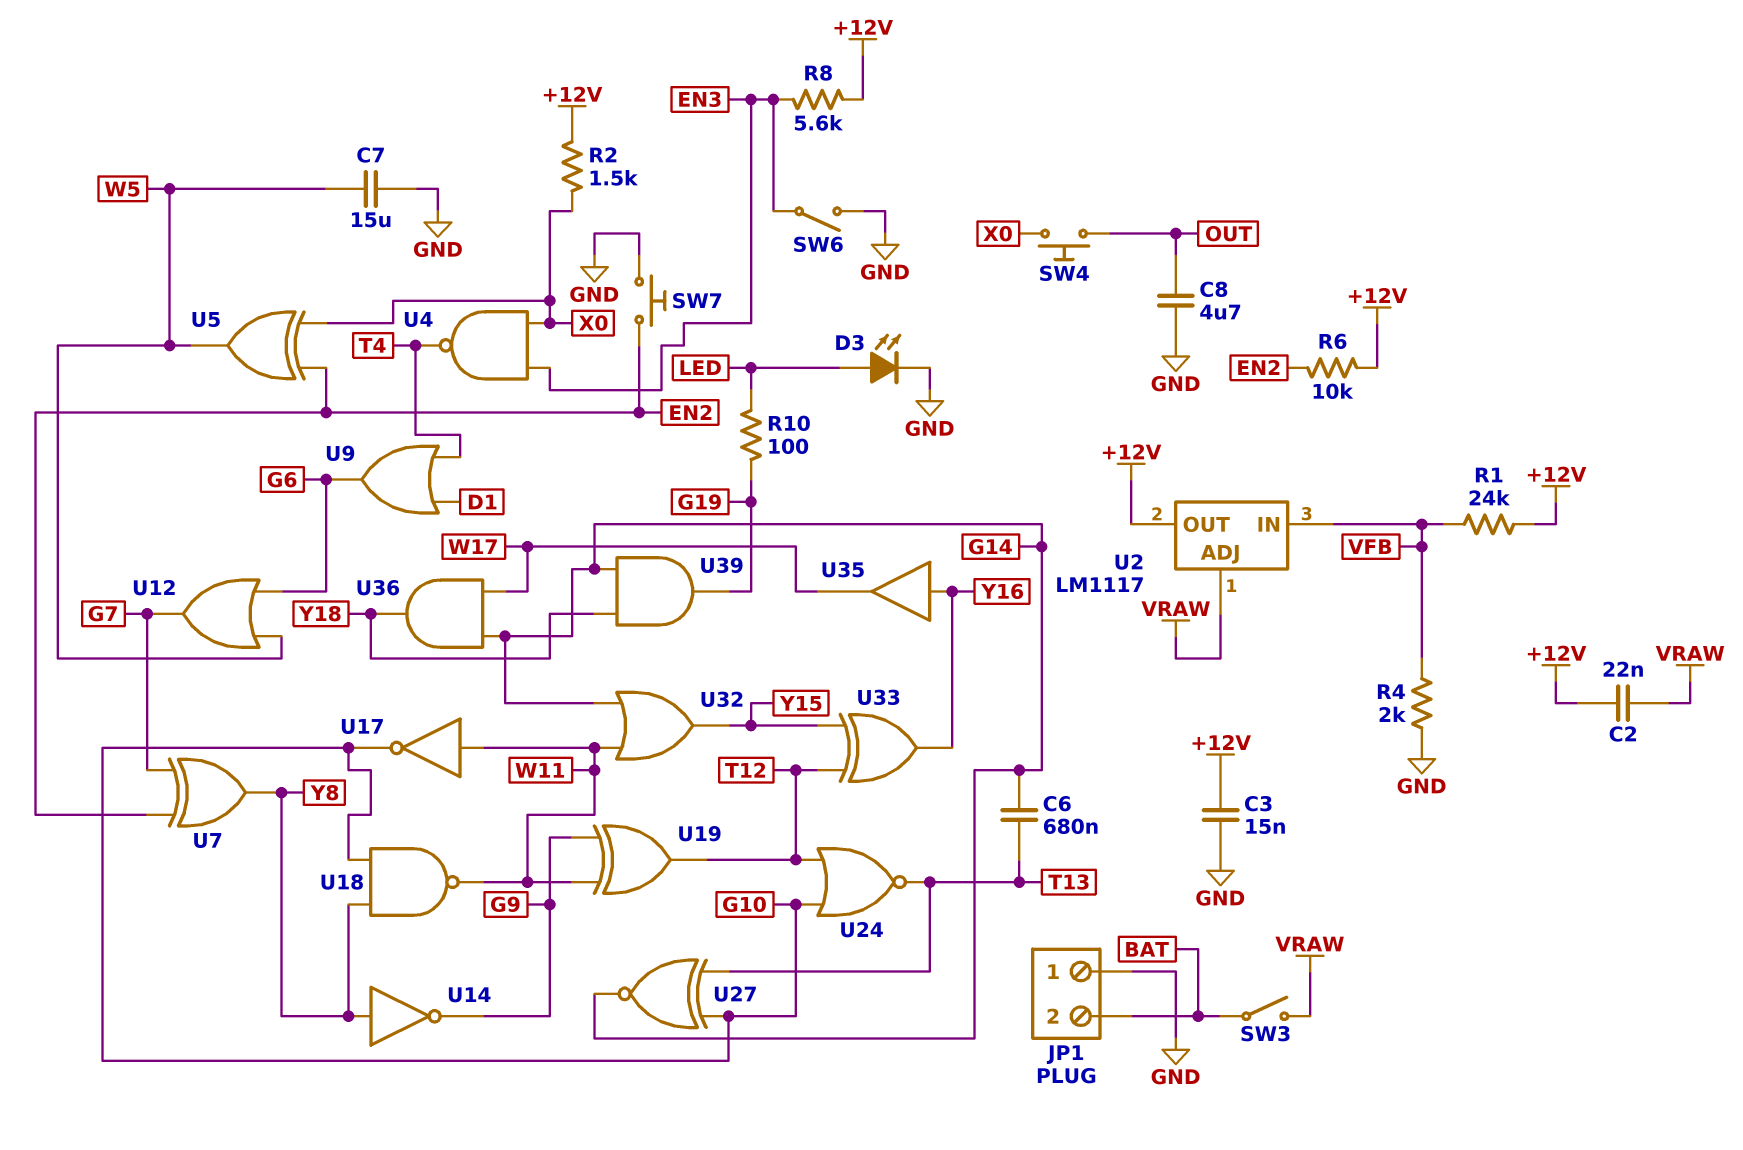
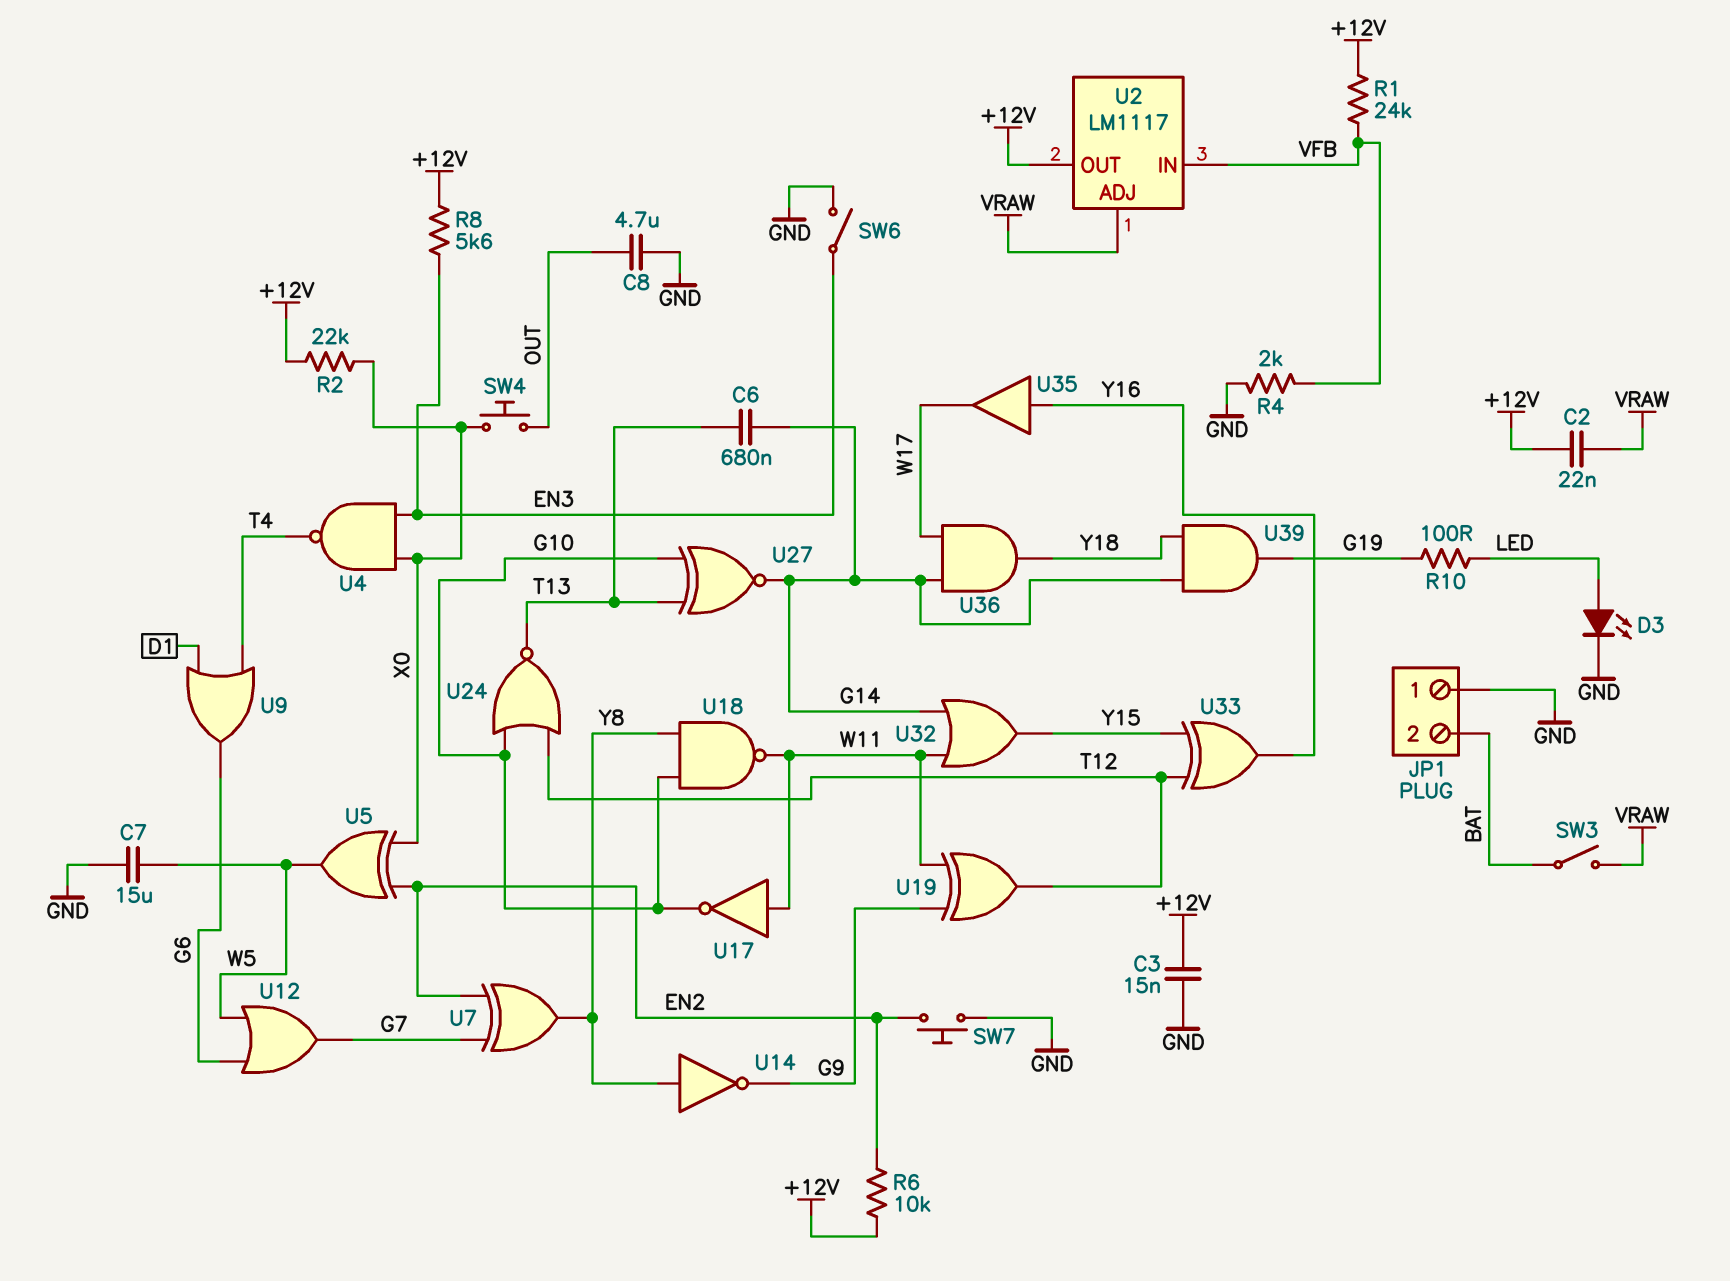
R2: 1.5k (+12V, X0) -> 22k (+12V, X0)

